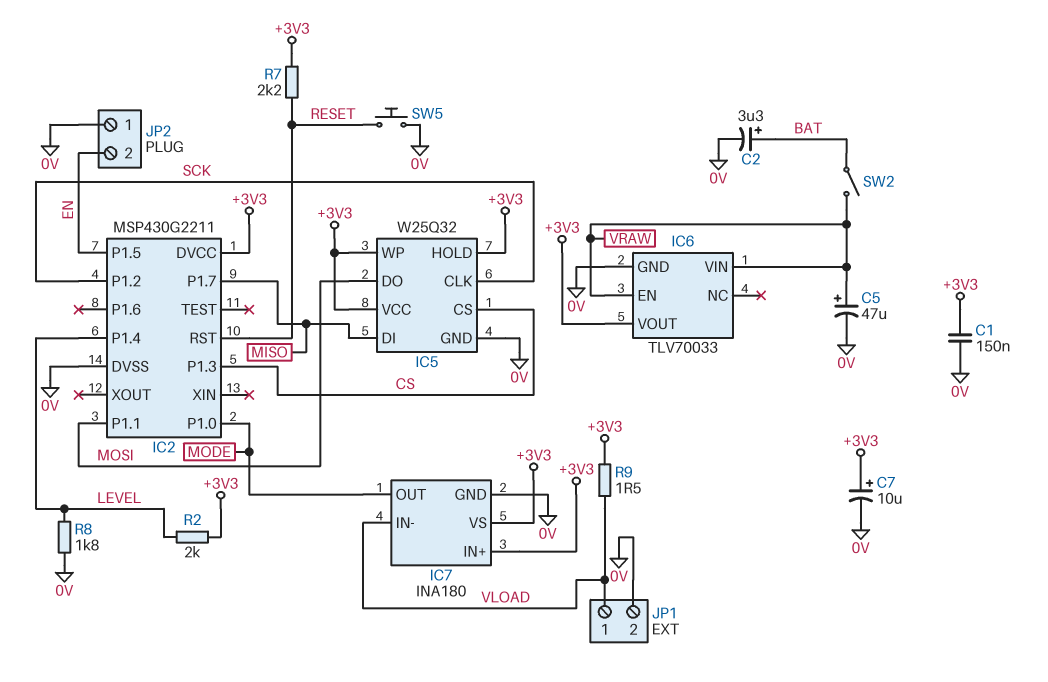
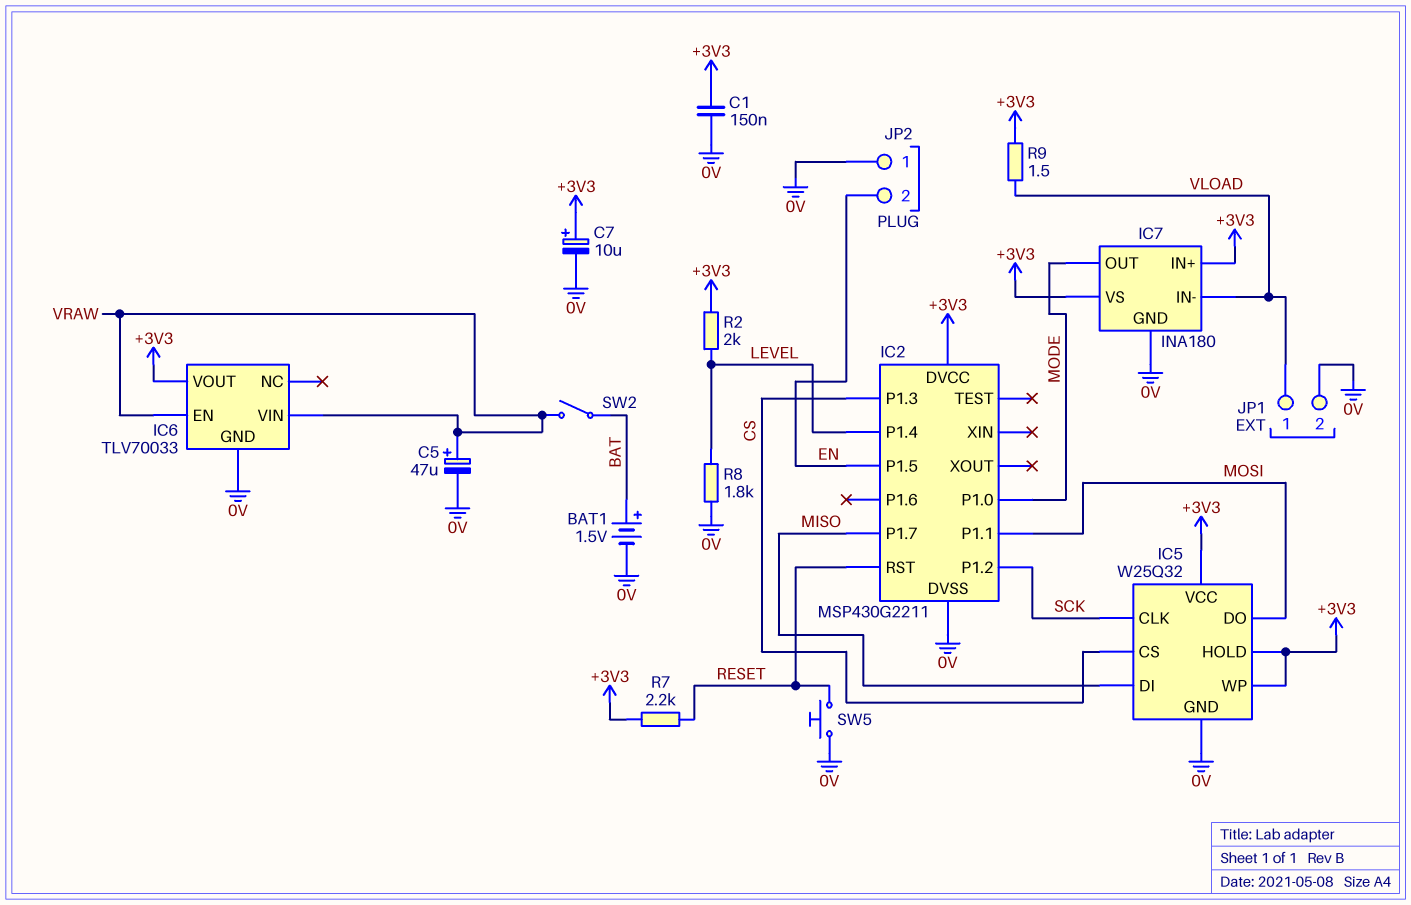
BAT1: none -> 1.5V (plus BAT, minus 0V)
C2: 3.3uF (plus BAT, minus 0V) -> none

